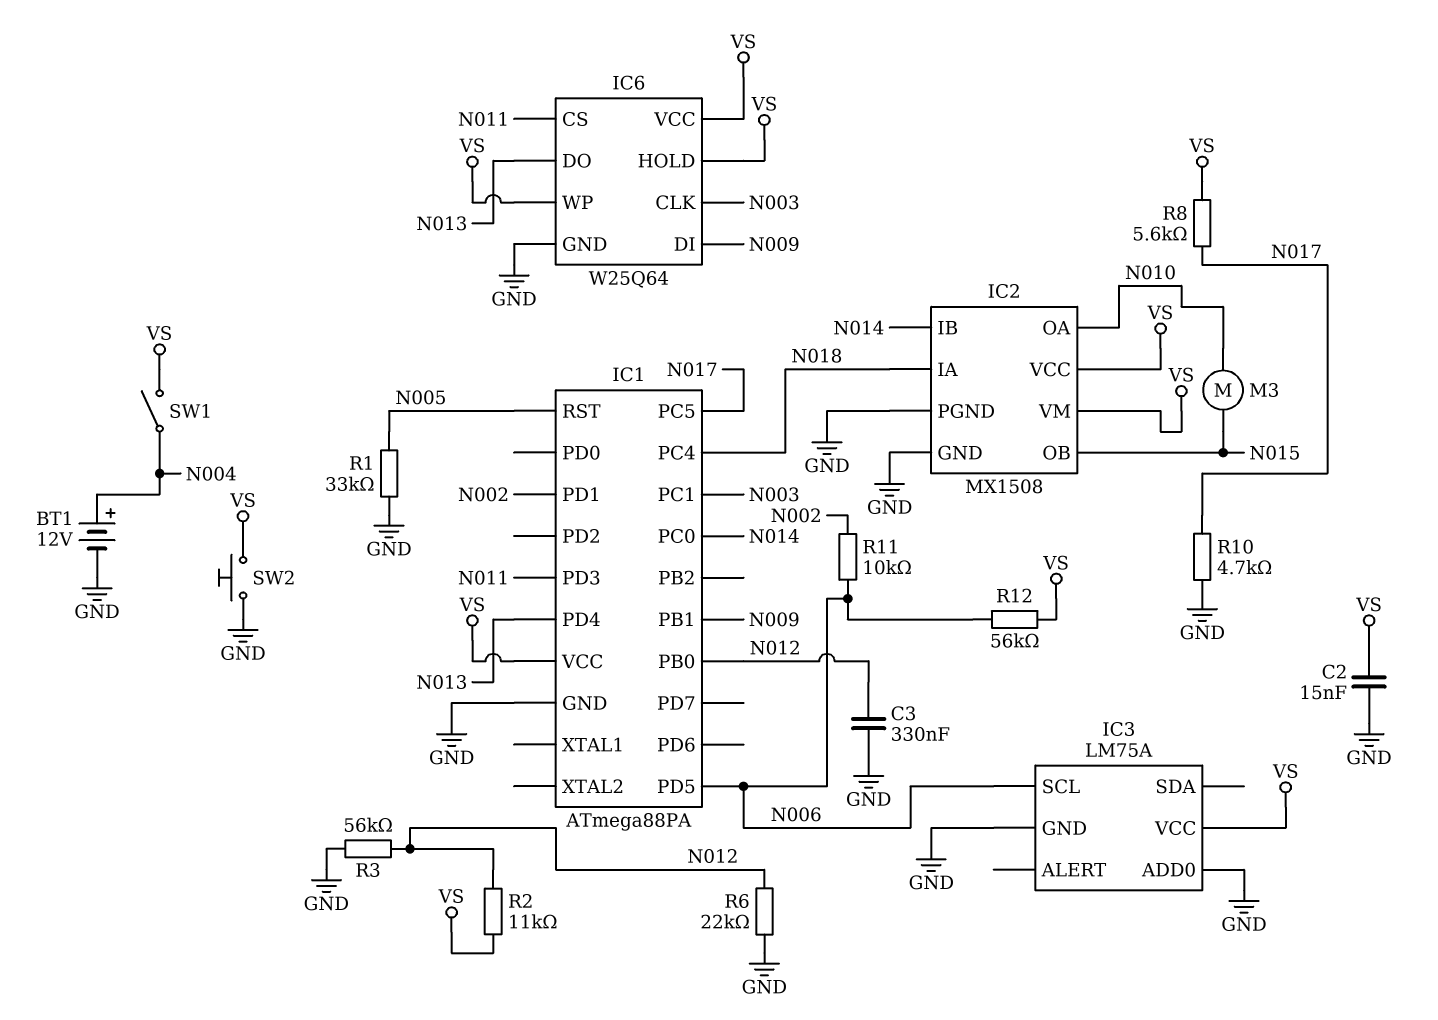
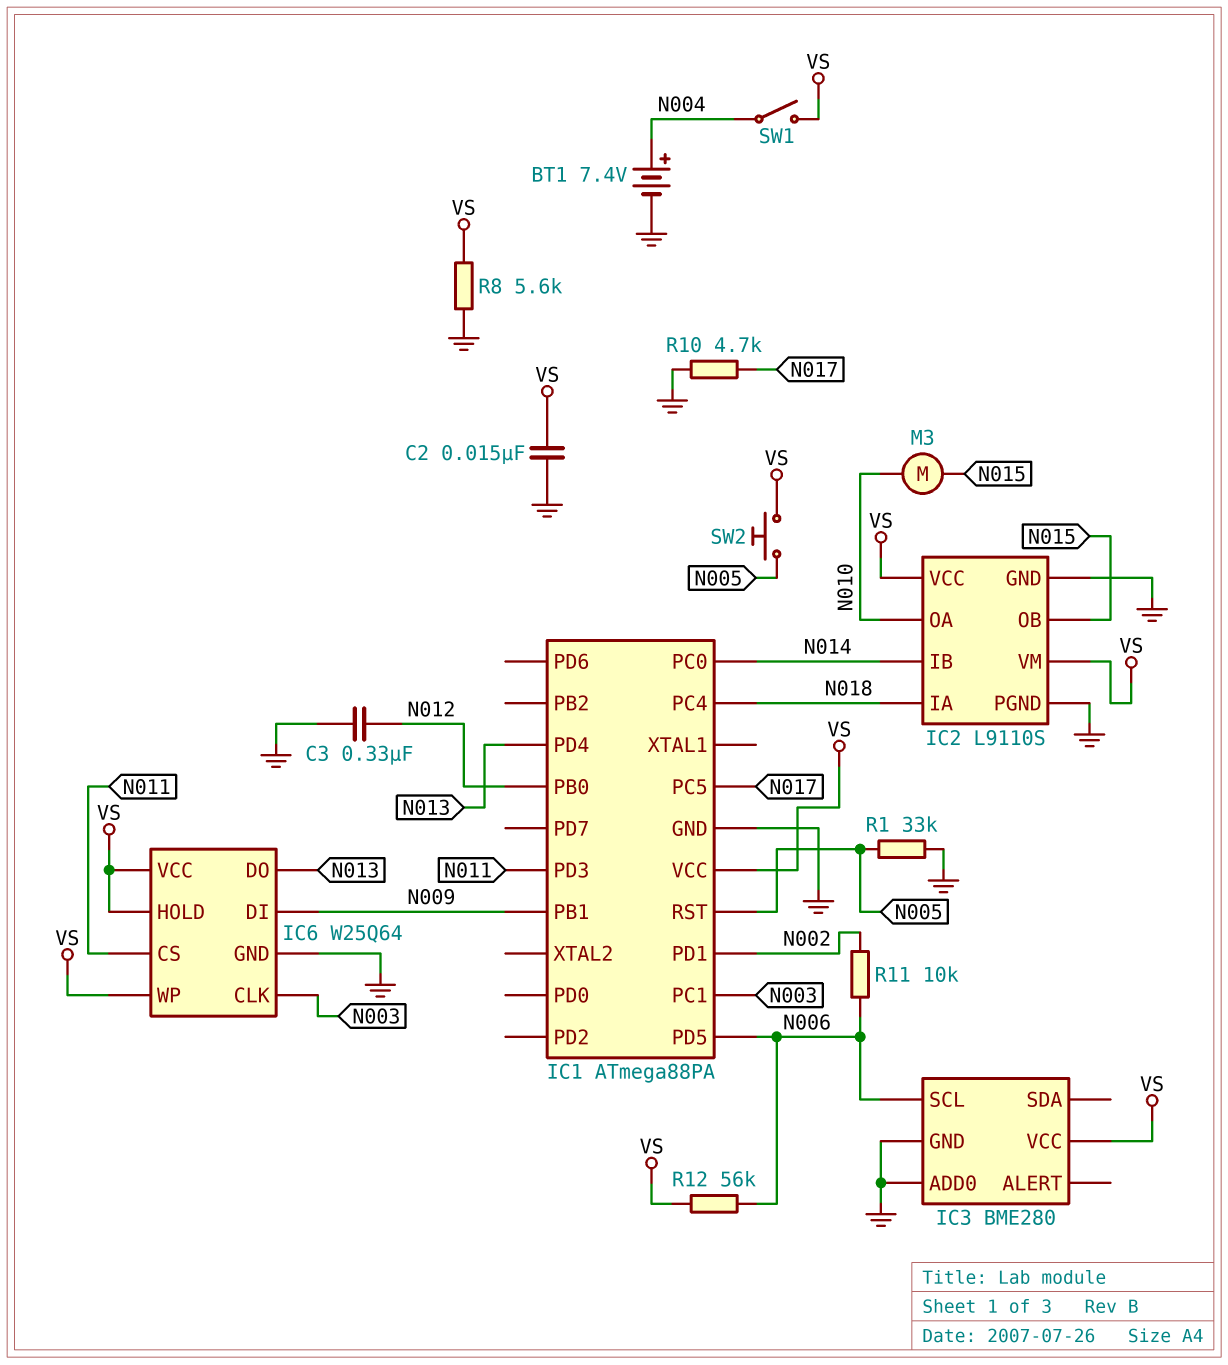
BT1: 12V (plus N004, minus GND) -> 7.4V (plus N004, minus GND)
IC2: MX1508 -> L9110S
IC3: LM75A -> BME280
R2: 11k (N012, VS) -> none
R3: 56k (GND, N012) -> none
R6: 22k (GND, N012) -> none
R8: 5.6k (N017, VS) -> 5.6k (GND, VS)
SW2: button (GND, VS) -> button (N005, VS)

